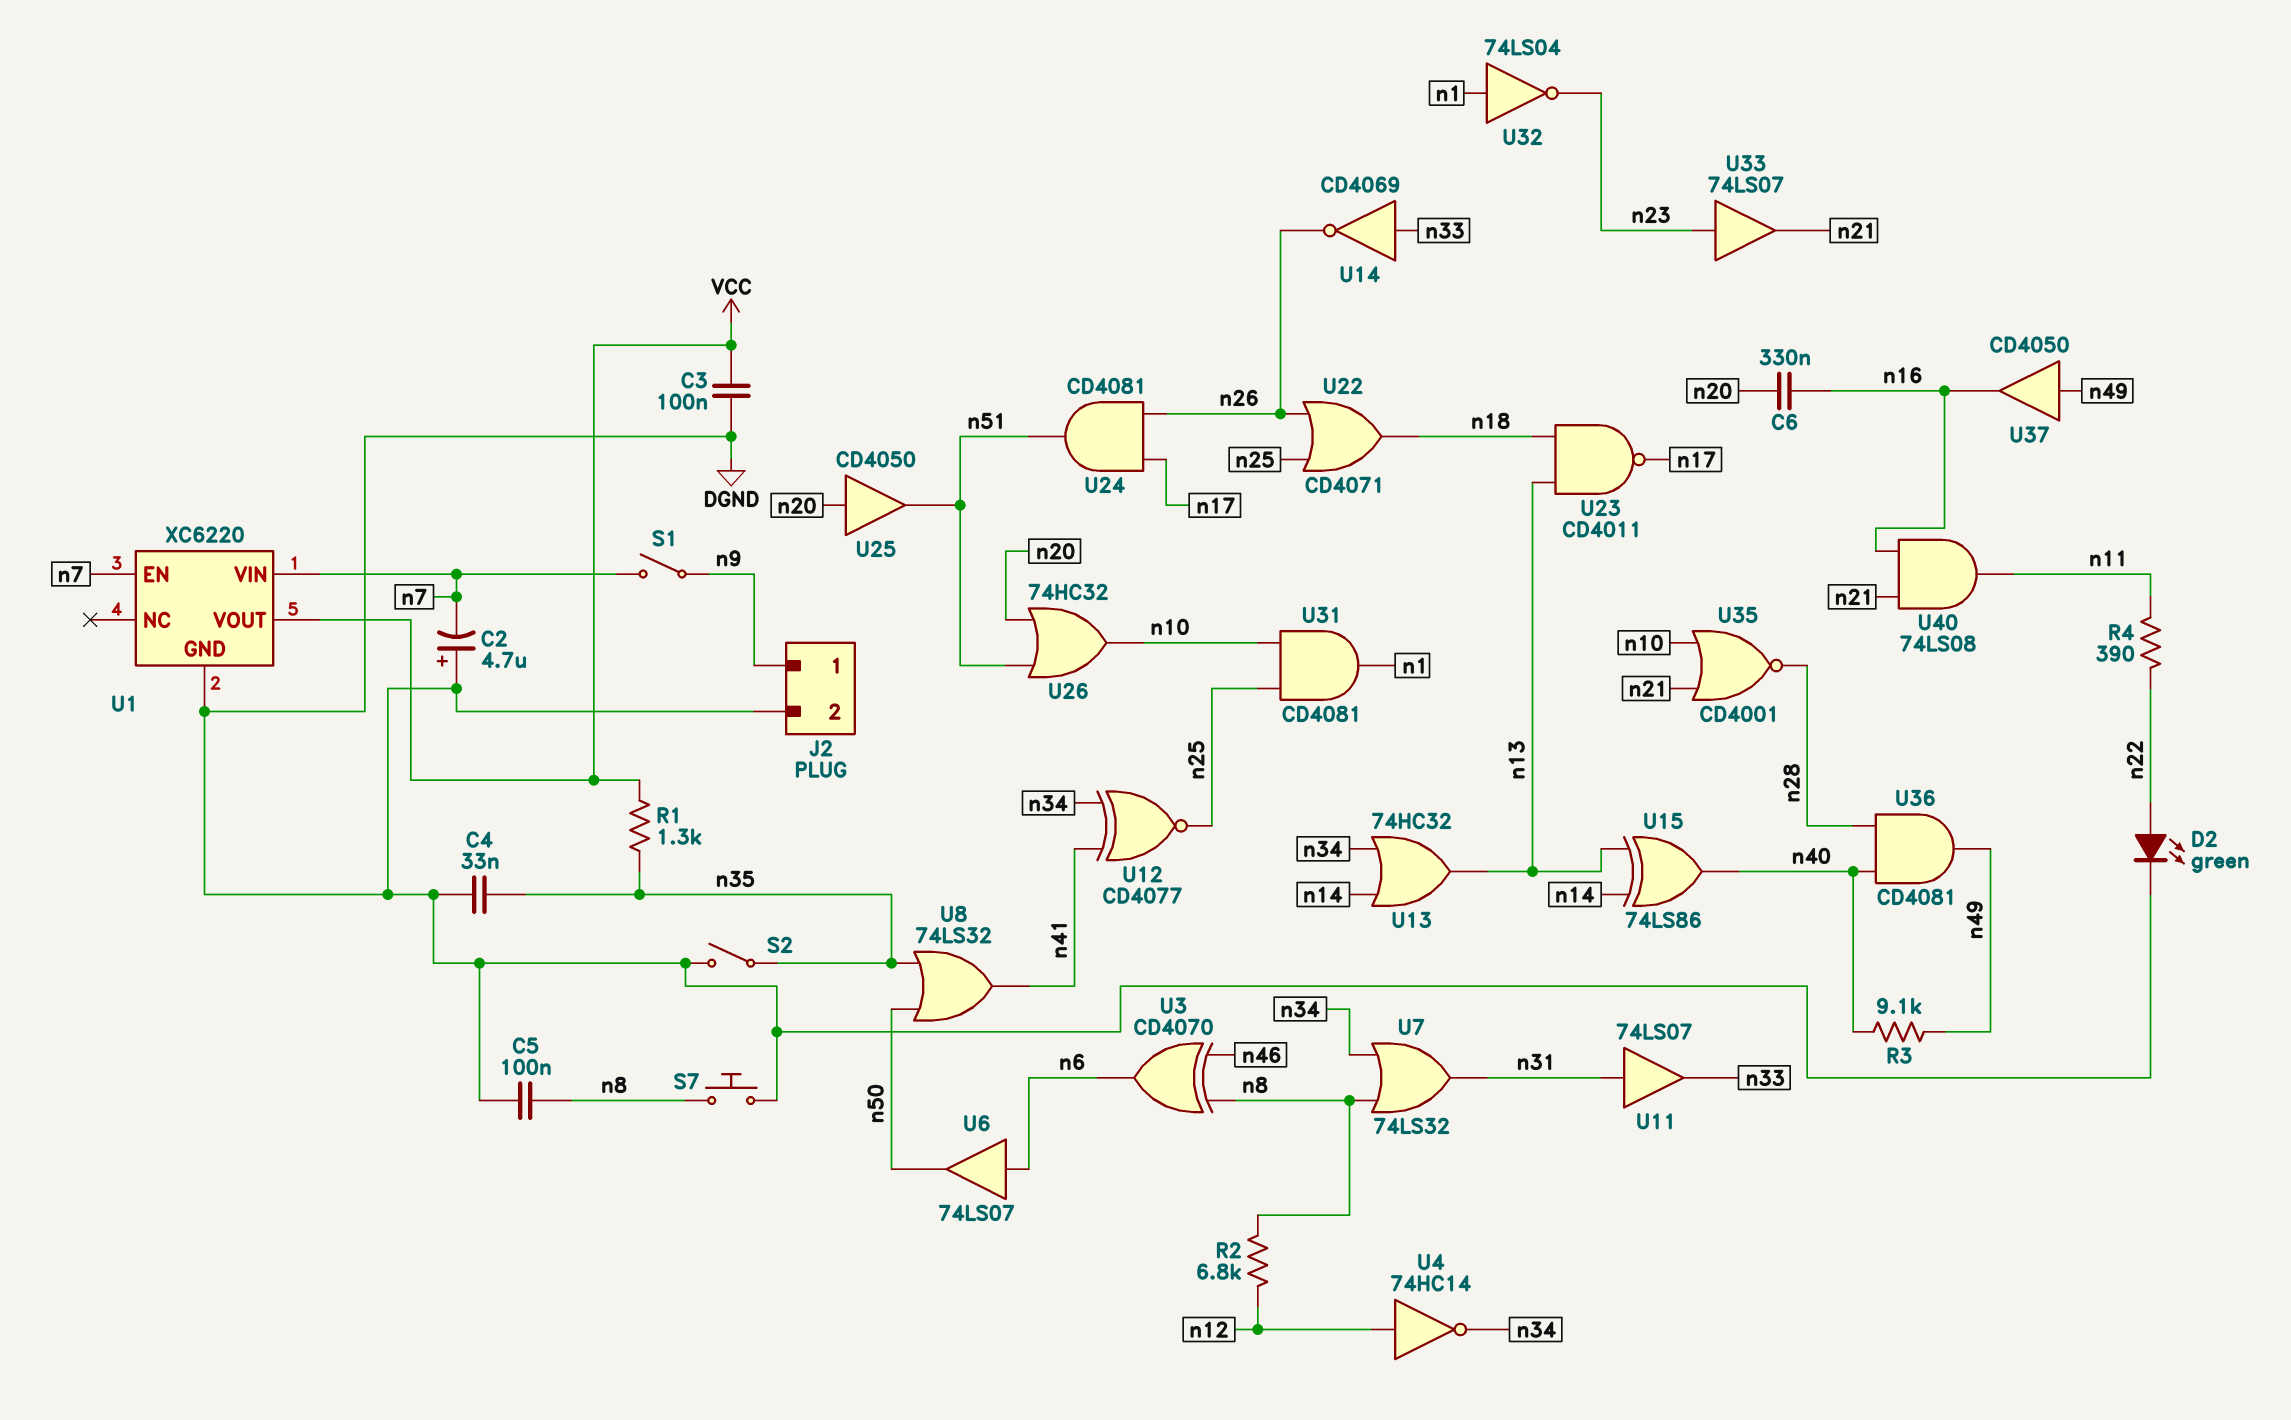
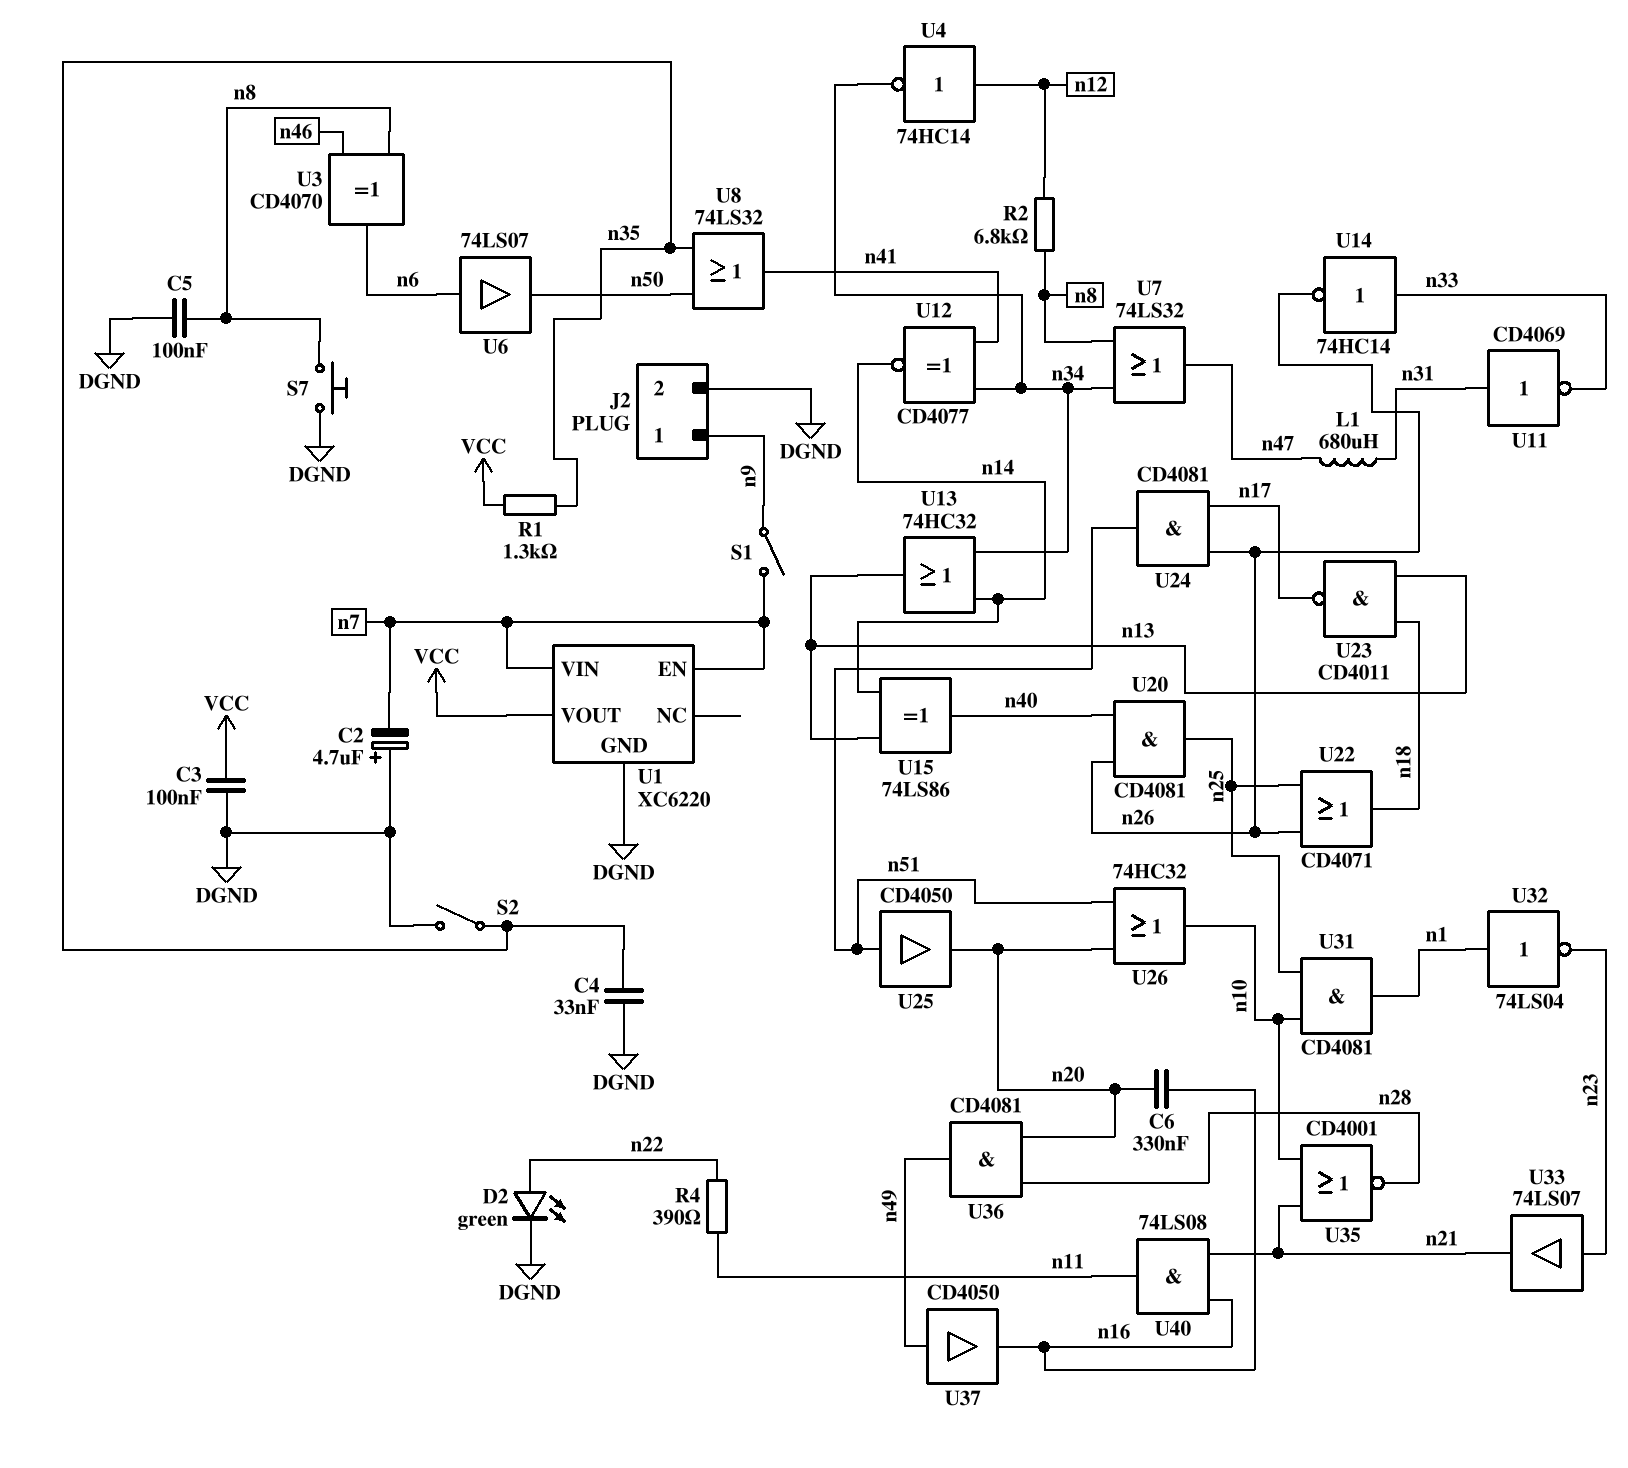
L1: none -> 680uH (n31, n47)
R3: 9.1k (n40, n49) -> none
U7: OR 74LS32 (in n8, in n34, out n31) -> OR 74LS32 (in n8, in n34, out n47)
U11: buffer 74LS07 (in n31, out n33) -> NOT CD4069 (in n31, out n33)
U12: XNOR CD4077 (in n34, in n41, out n25) -> XNOR CD4077 (in n34, in n41, out n14)
U14: NOT CD4069 (in n33, out n26) -> NOT 74HC14 (in n33, out n26)
U20: none -> AND CD4081 (in n26, in n40, out n25)
U25: buffer CD4050 (in n20, out n51) -> buffer CD4050 (in n51, out n20)
U36: AND CD4081 (in n28, in n40, out n49) -> AND CD4081 (in n20, in n28, out n49)

